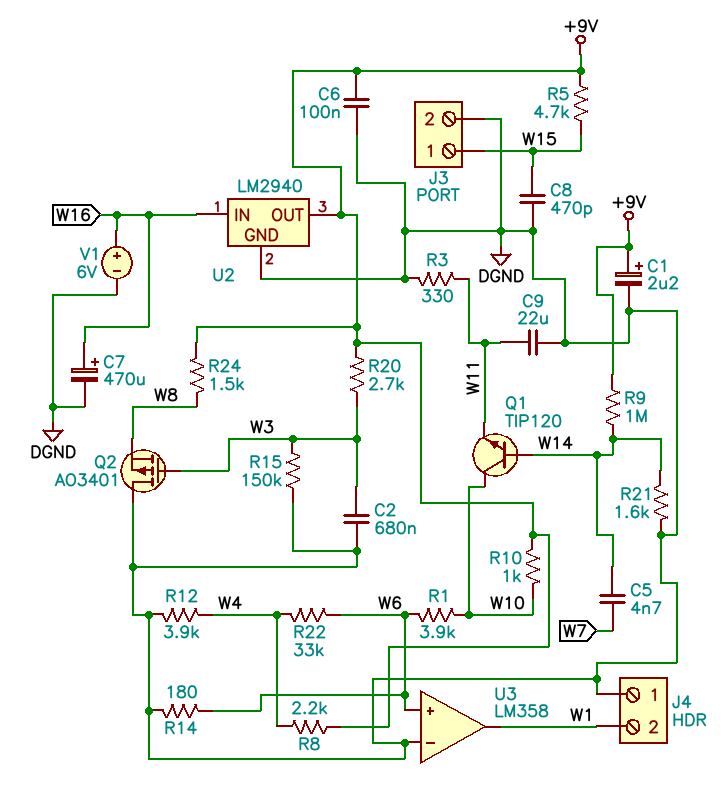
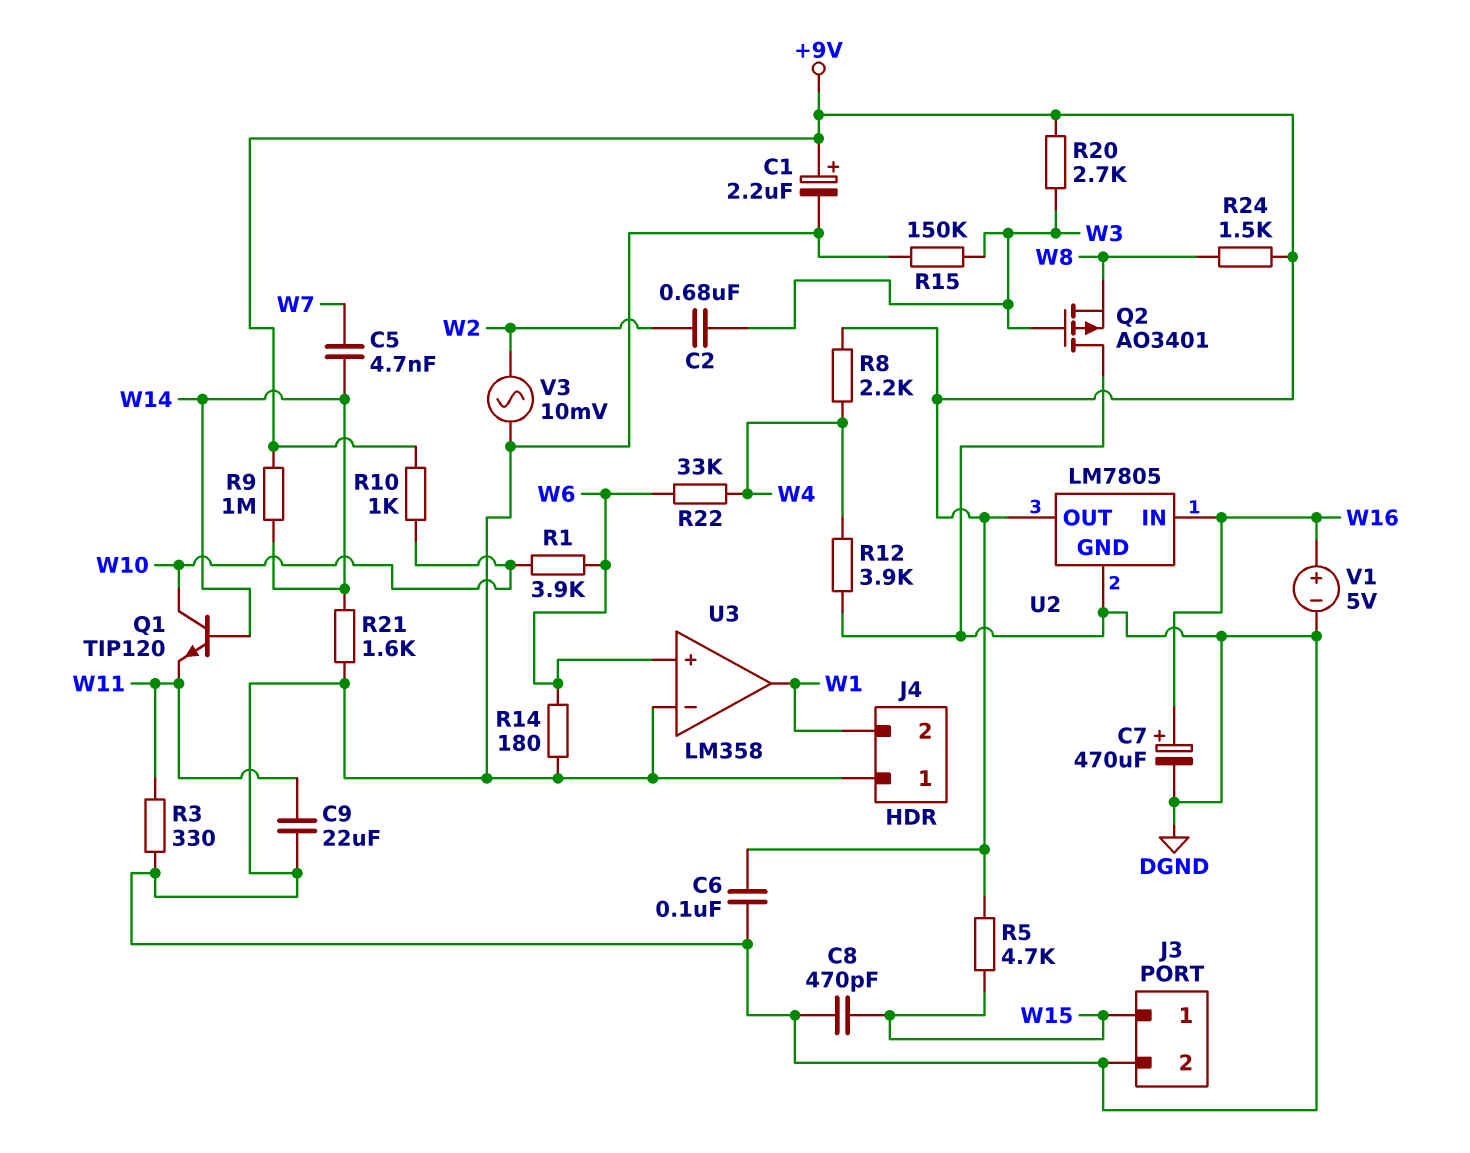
C2: 680nF (DGND, W3) -> 680nF (W2, W3)
U2: LM2940 -> LM7805
V1: 6V (plus W16, minus DGND) -> 5V (plus W16, minus DGND)
V3: none -> AC 10mV (DGND, W2)

